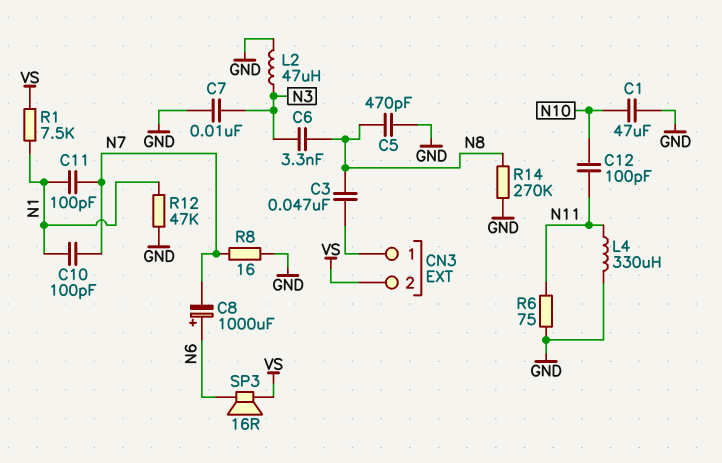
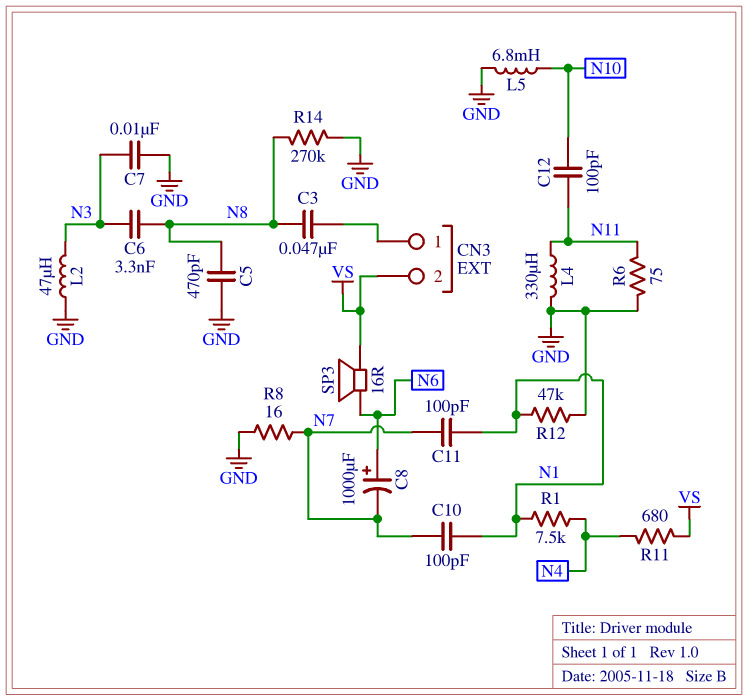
C1: 47uF (GND, N10) -> none
L5: none -> 6.8mH (GND, N10)
R1: 7.5k (N1, VS) -> 7.5k (N1, N4)
R11: none -> 680 (N4, VS)

